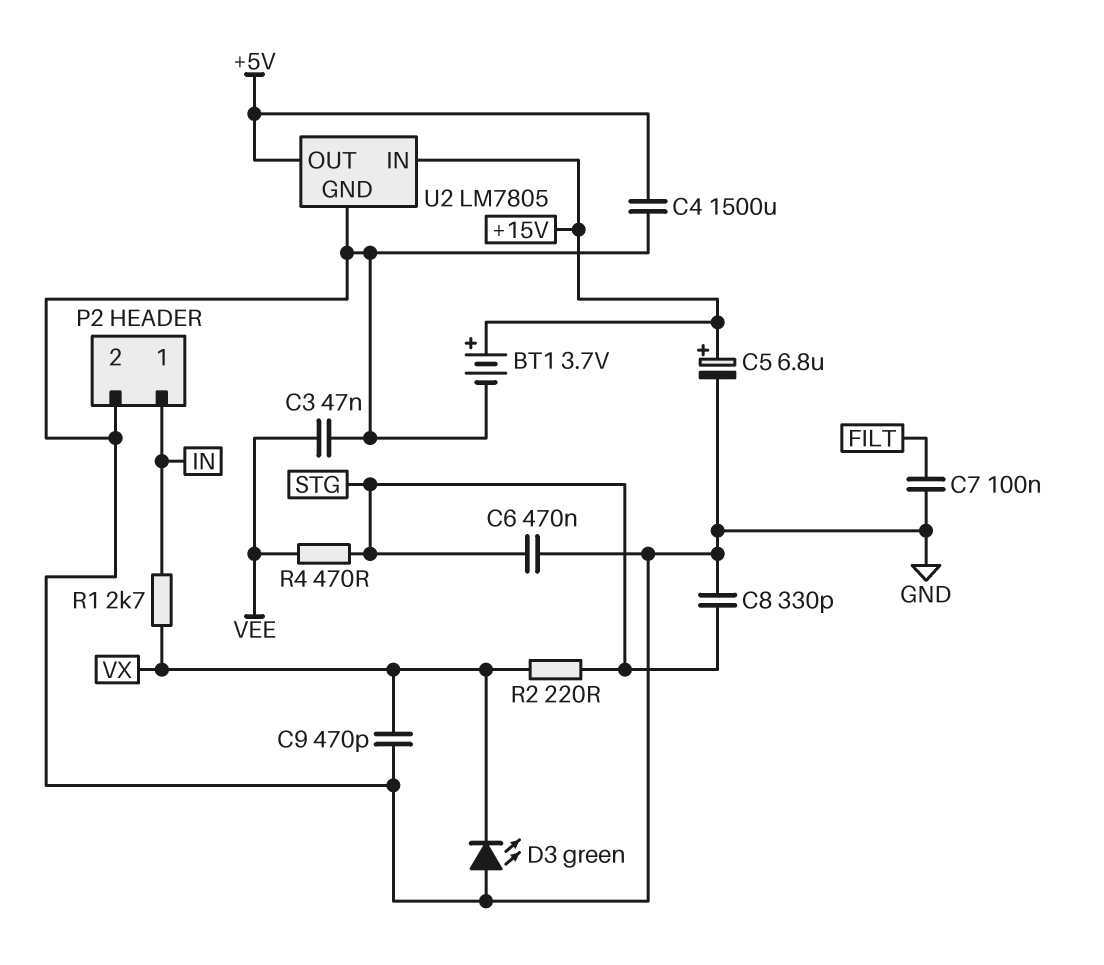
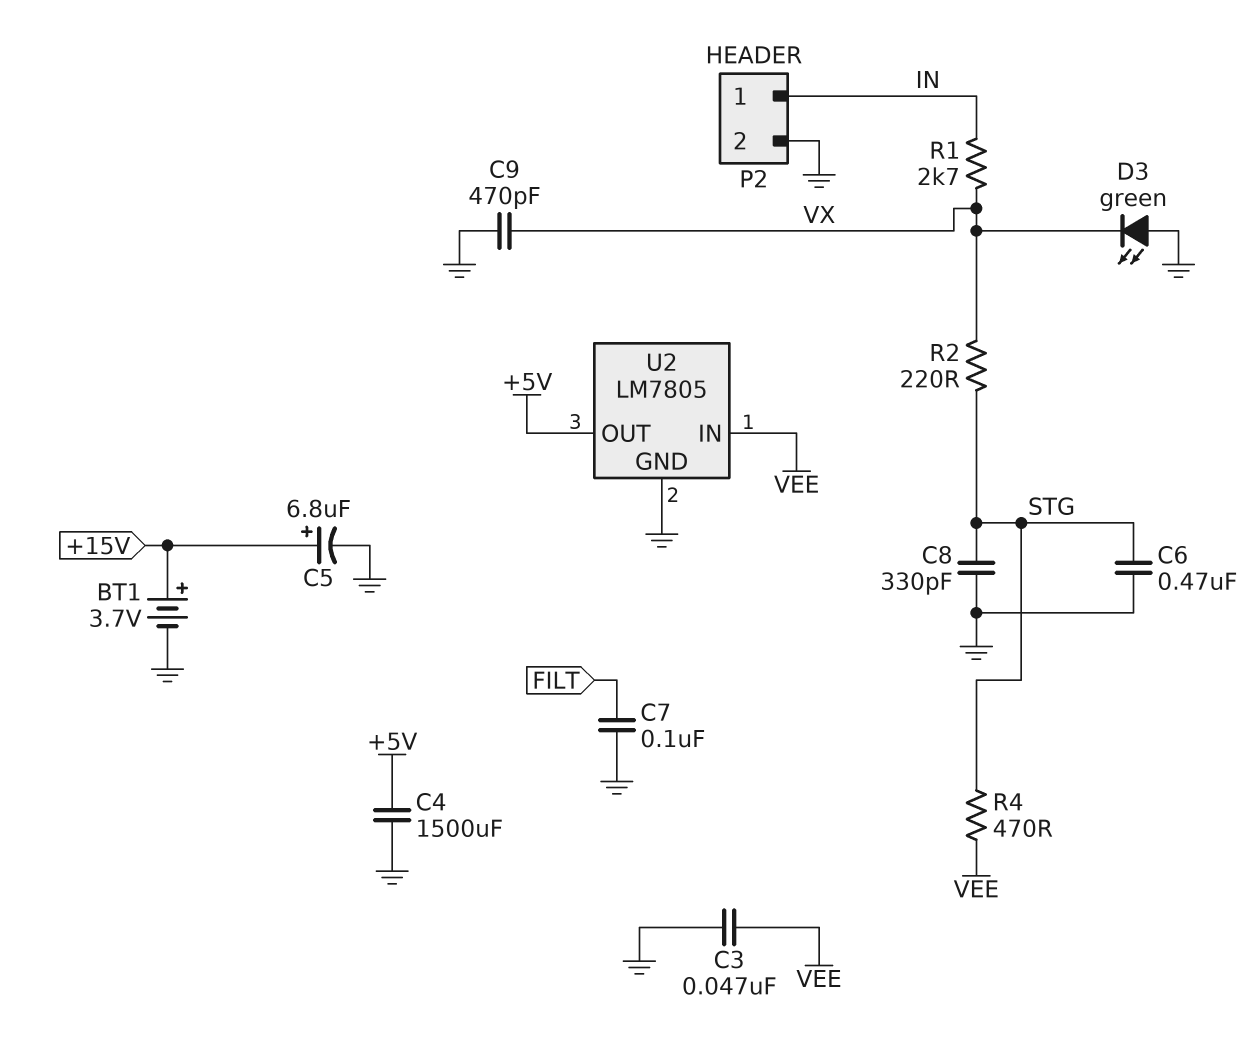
U2 pin IN: +15V -> VEE

